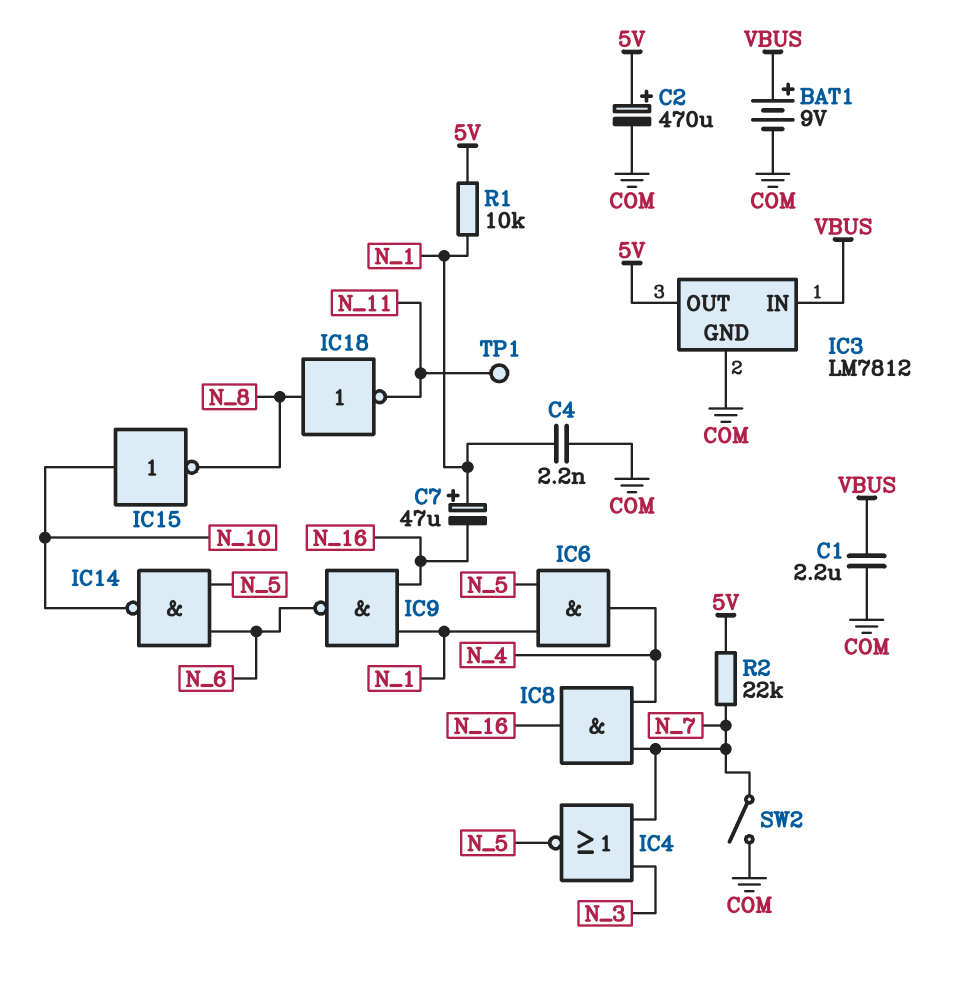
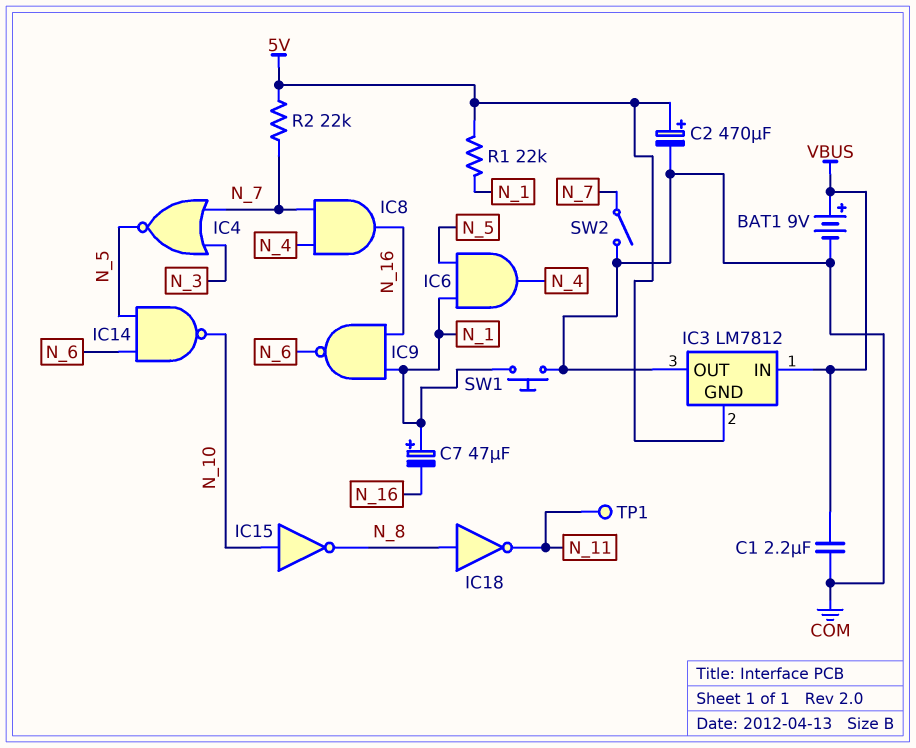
C4: 2.2nF (COM, N_1) -> none
IC3 pin GND: COM -> 5V
IC3 pin OUT: 5V -> COM
R1: 10k (5V, N_1) -> 22k (5V, N_1)
SW1: none -> button (COM, N_1)

